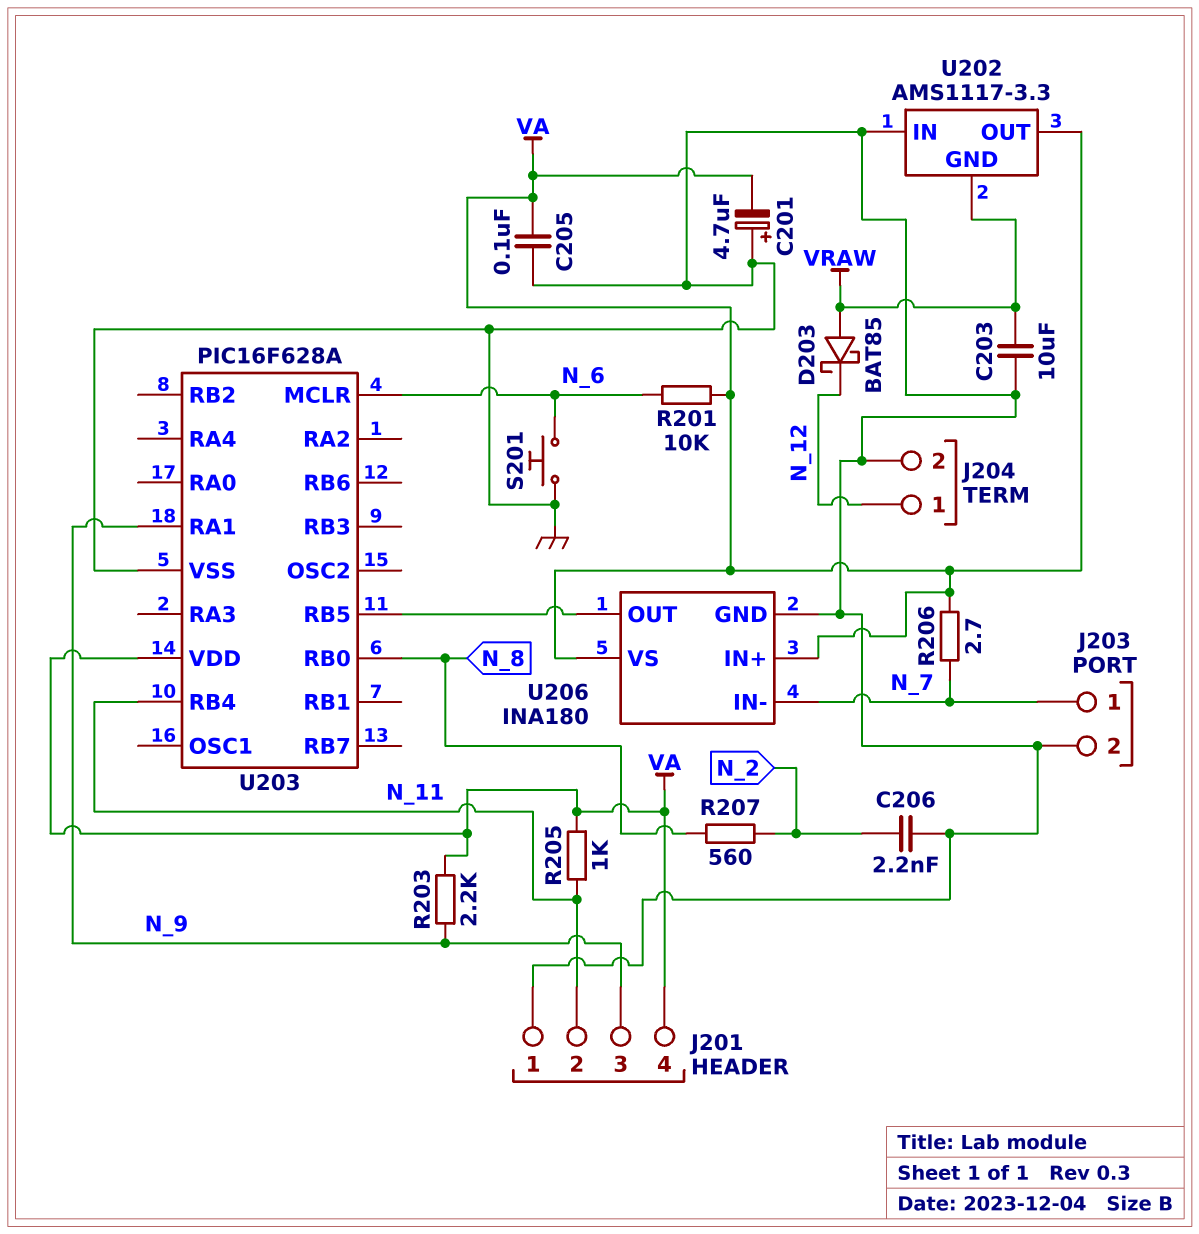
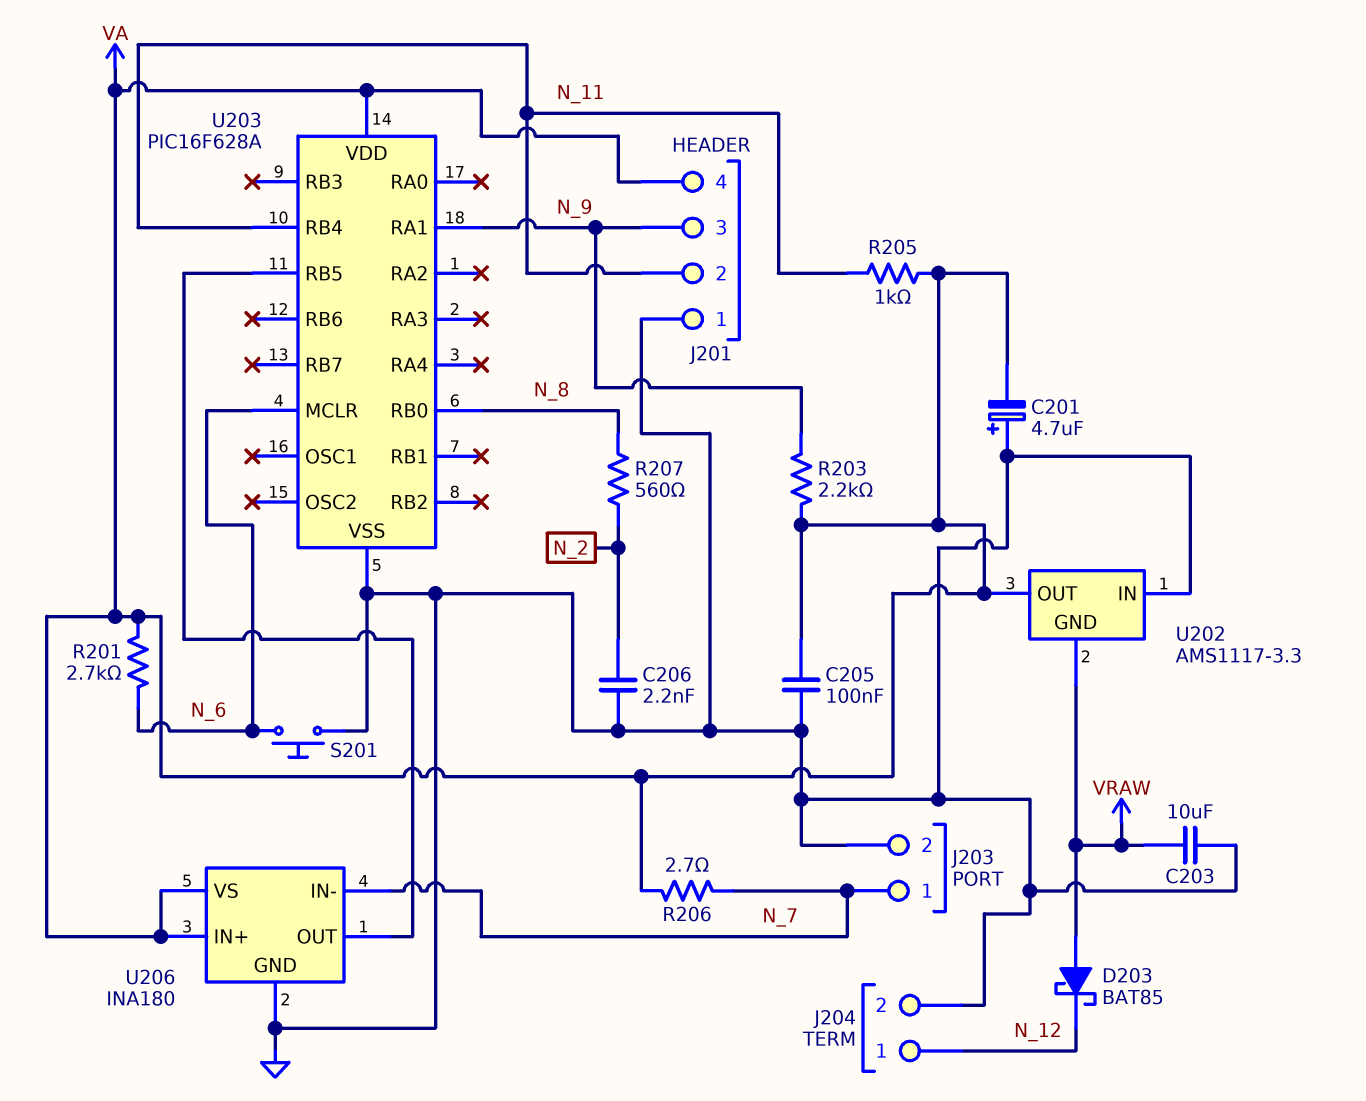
R201: 10k (N_6, VA) -> 2.7k (N_6, VA)

